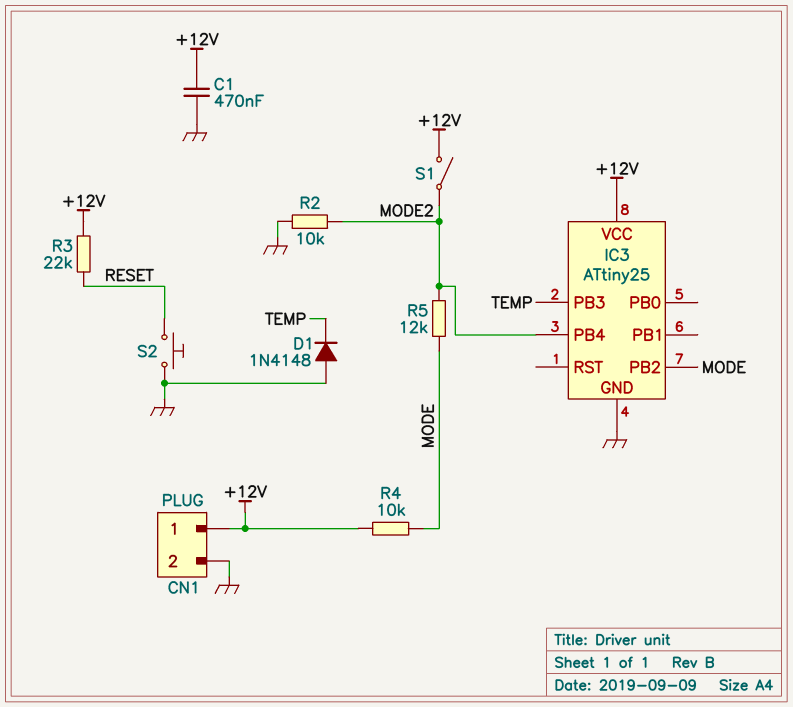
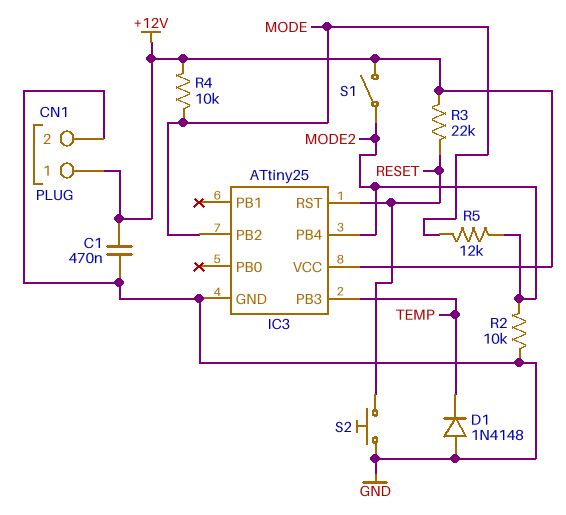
IC3 pin RST: none -> RESET

